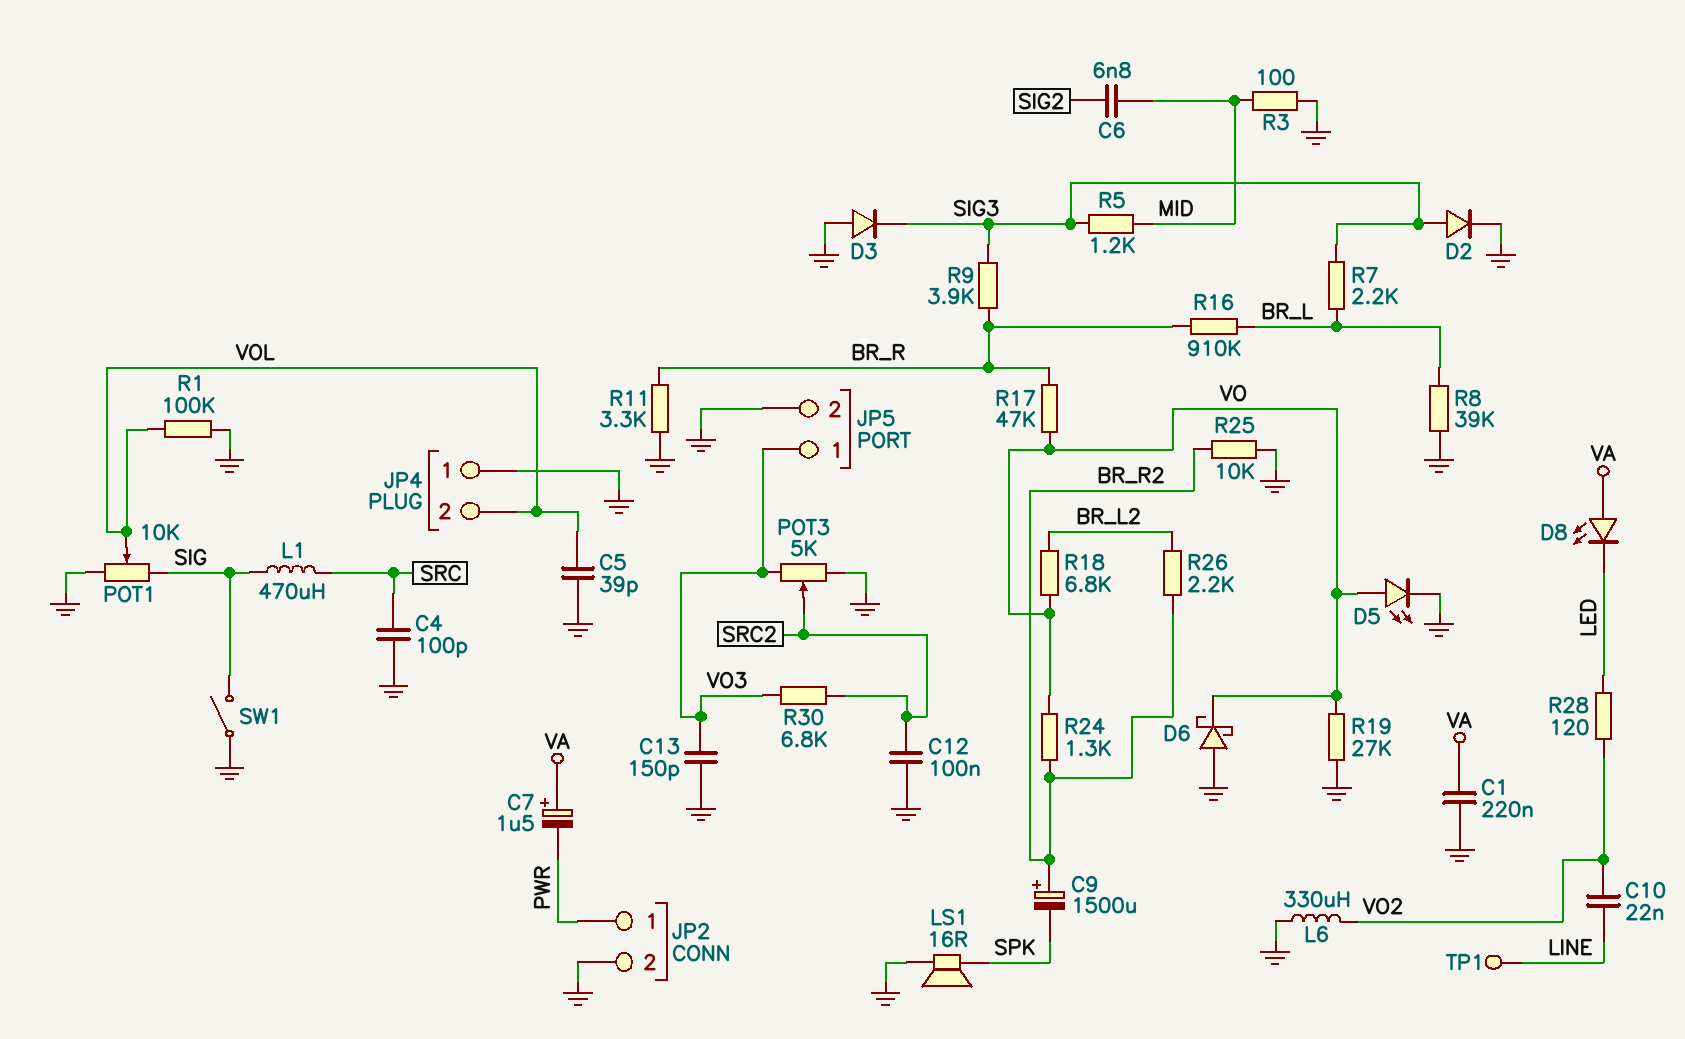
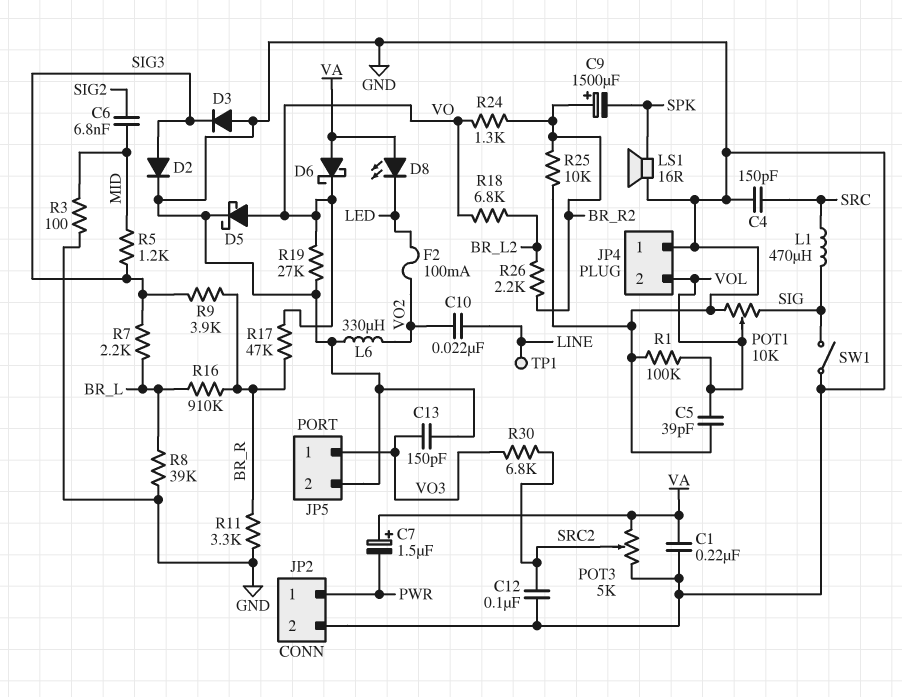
C4: 100pF (GND, SRC) -> 150pF (GND, SRC)
D5: LED (A VO, K GND) -> schottky (A VO, K GND)
D6: schottky (A GND, K VO) -> schottky (A VA, K VO)
F2: none -> 100mA (LED, VO2)
POT3: 5k (GND, VO3, wiper SRC2) -> 5k (GND, VA, wiper SRC2)
R28: 120 (LED, VO2) -> none

